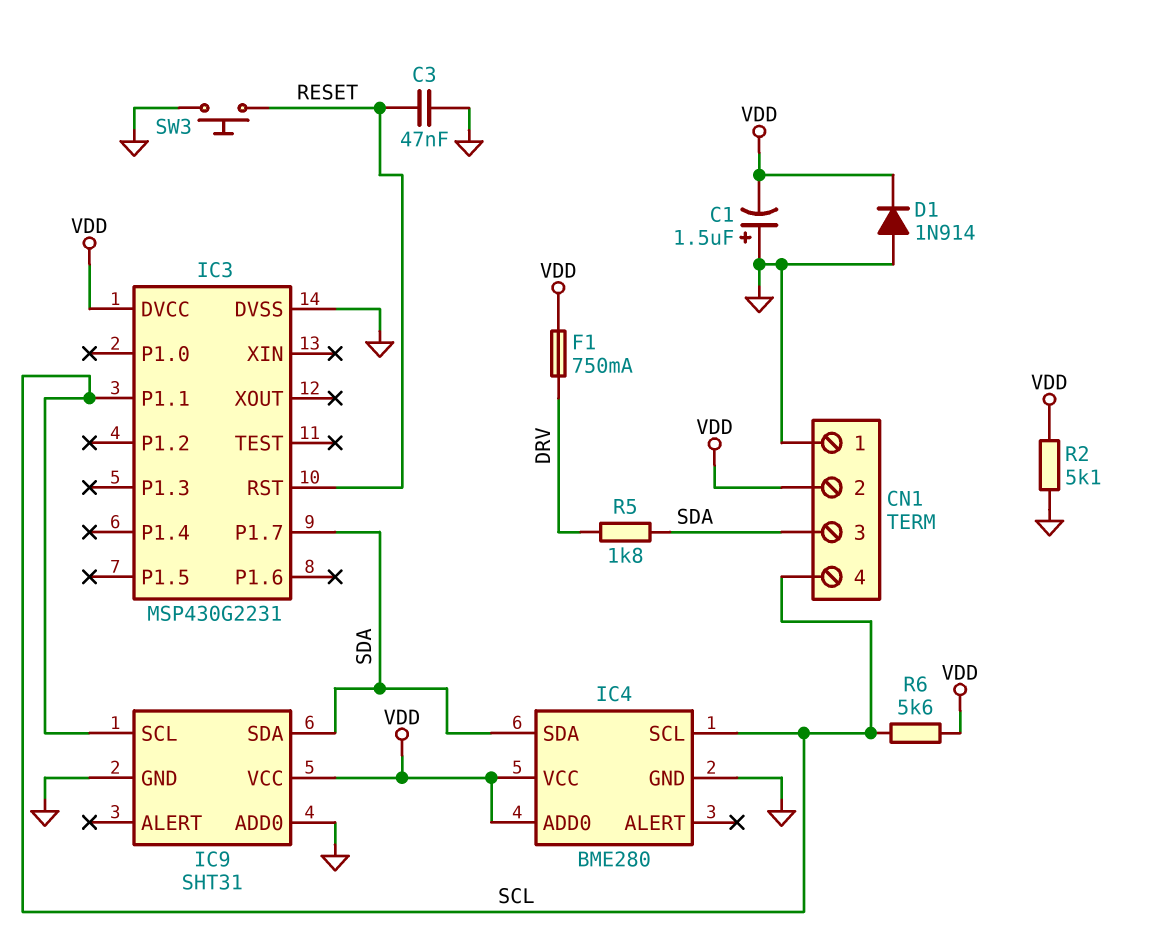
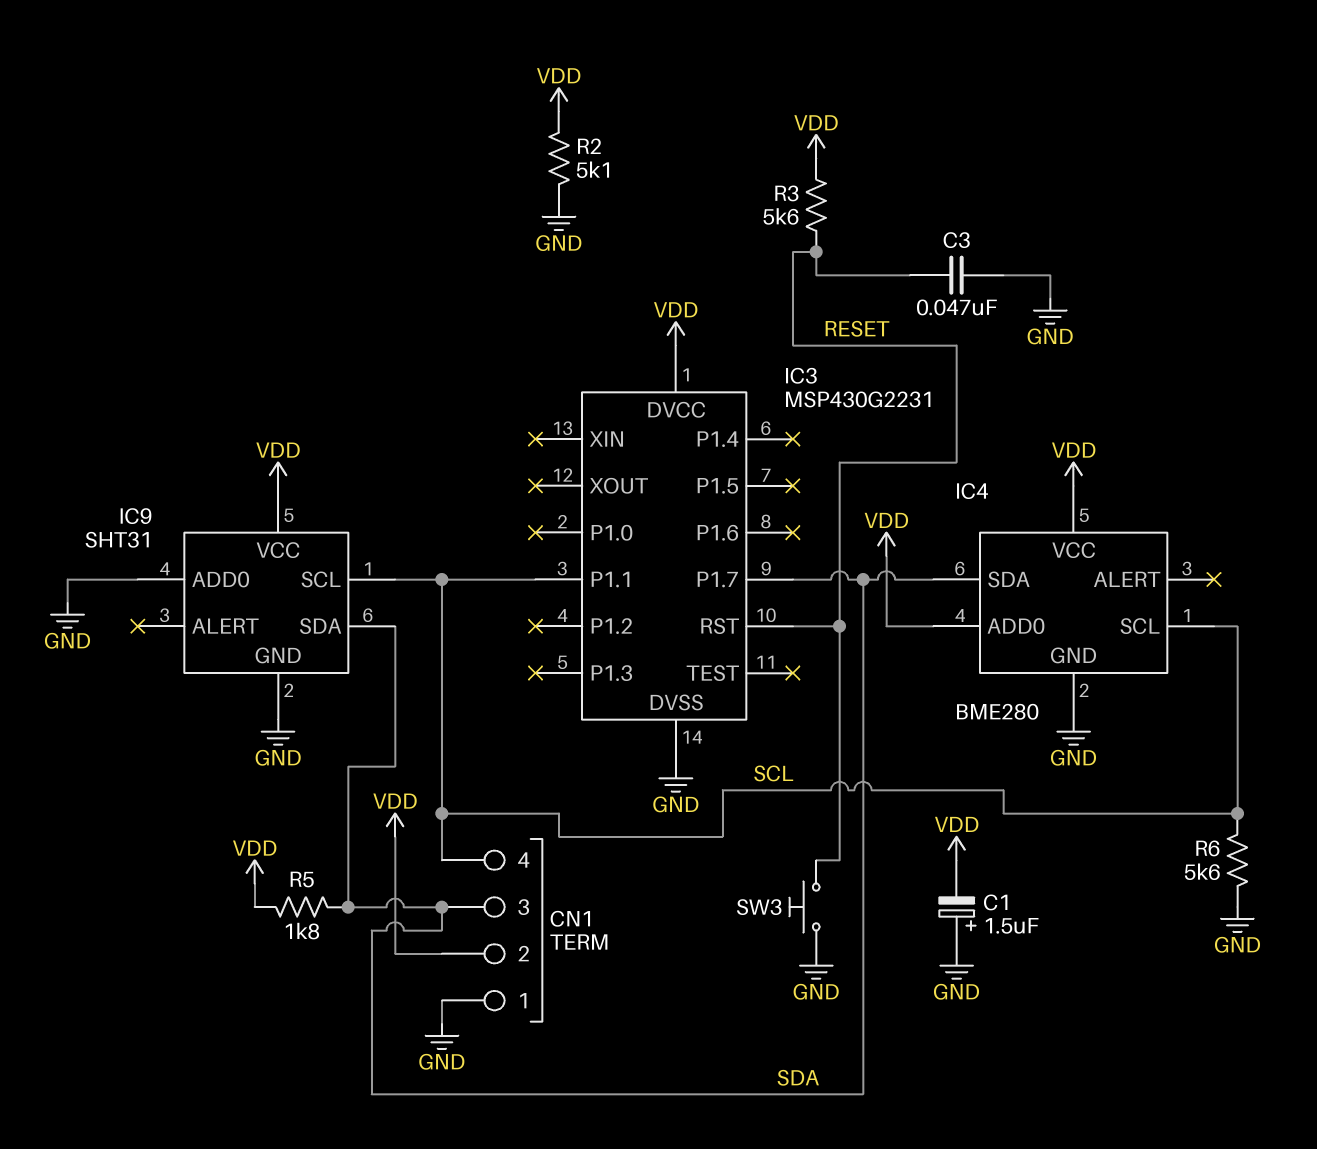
D1: diode 1N914 (A GND, K VDD) -> none
F1: 750mA (DRV, VDD) -> none
R3: none -> 5.6k (RESET, VDD)
R5: 1.8k (DRV, SDA) -> 1.8k (SDA, VDD)
R6: 5.6k (SCL, VDD) -> 5.6k (GND, SCL)

